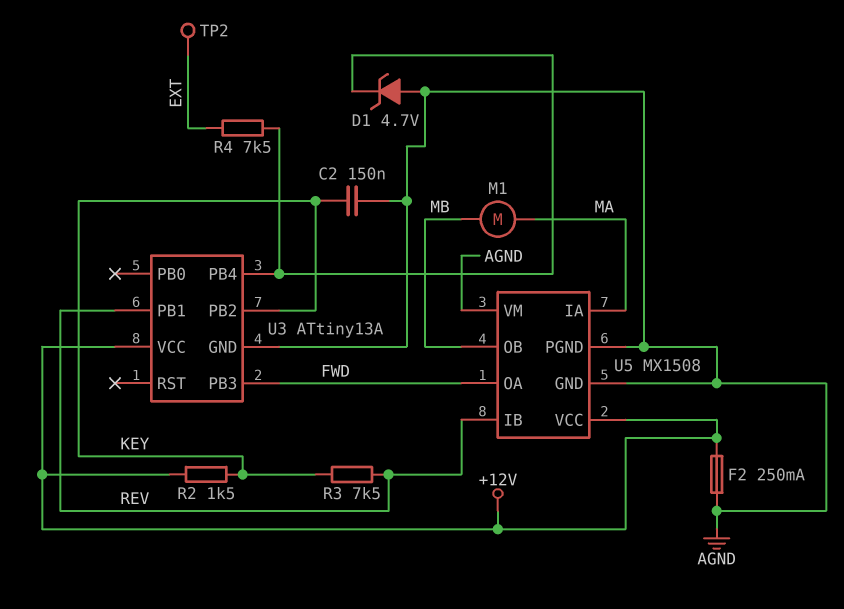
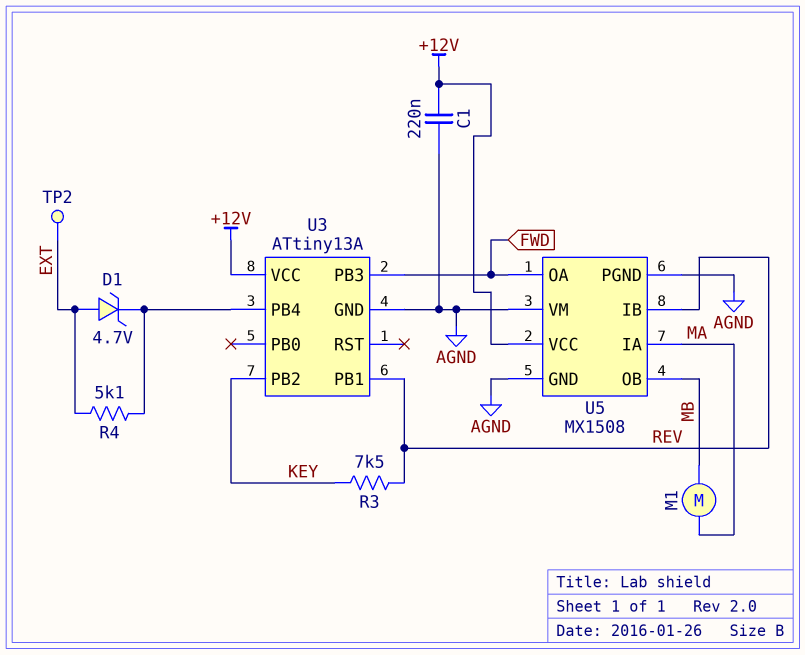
C1: none -> 220nF (+12V, AGND)
C2: 150nF (AGND, KEY) -> none
D1: zener 4.7V (A AGND, K U3/PB4) -> zener 4.7V (A EXT, K U3/PB4)
F2: 250mA (+12V, AGND) -> none
R2: 1.5k (+12V, KEY) -> none
R4: 7.5k (EXT, U3/PB4) -> 5.1k (EXT, U3/PB4)

